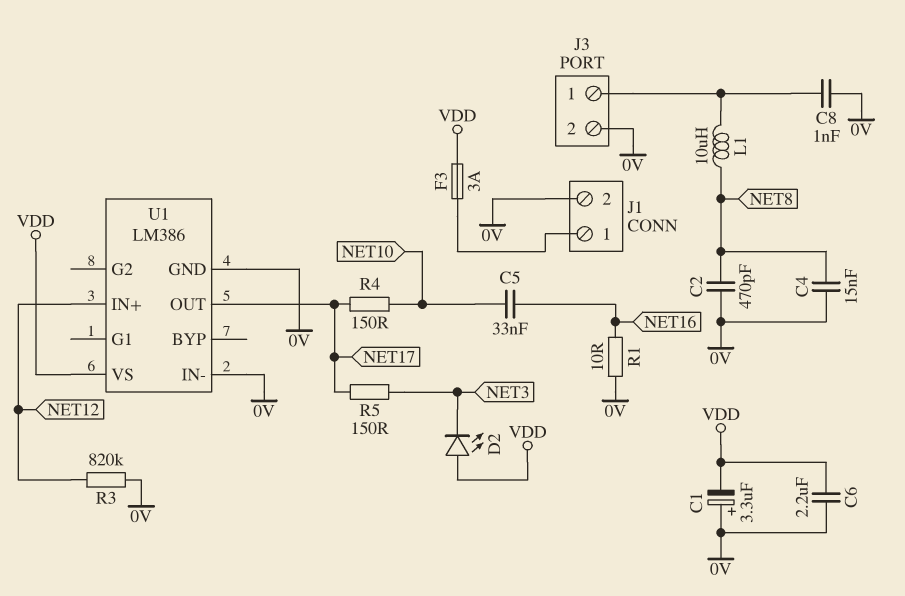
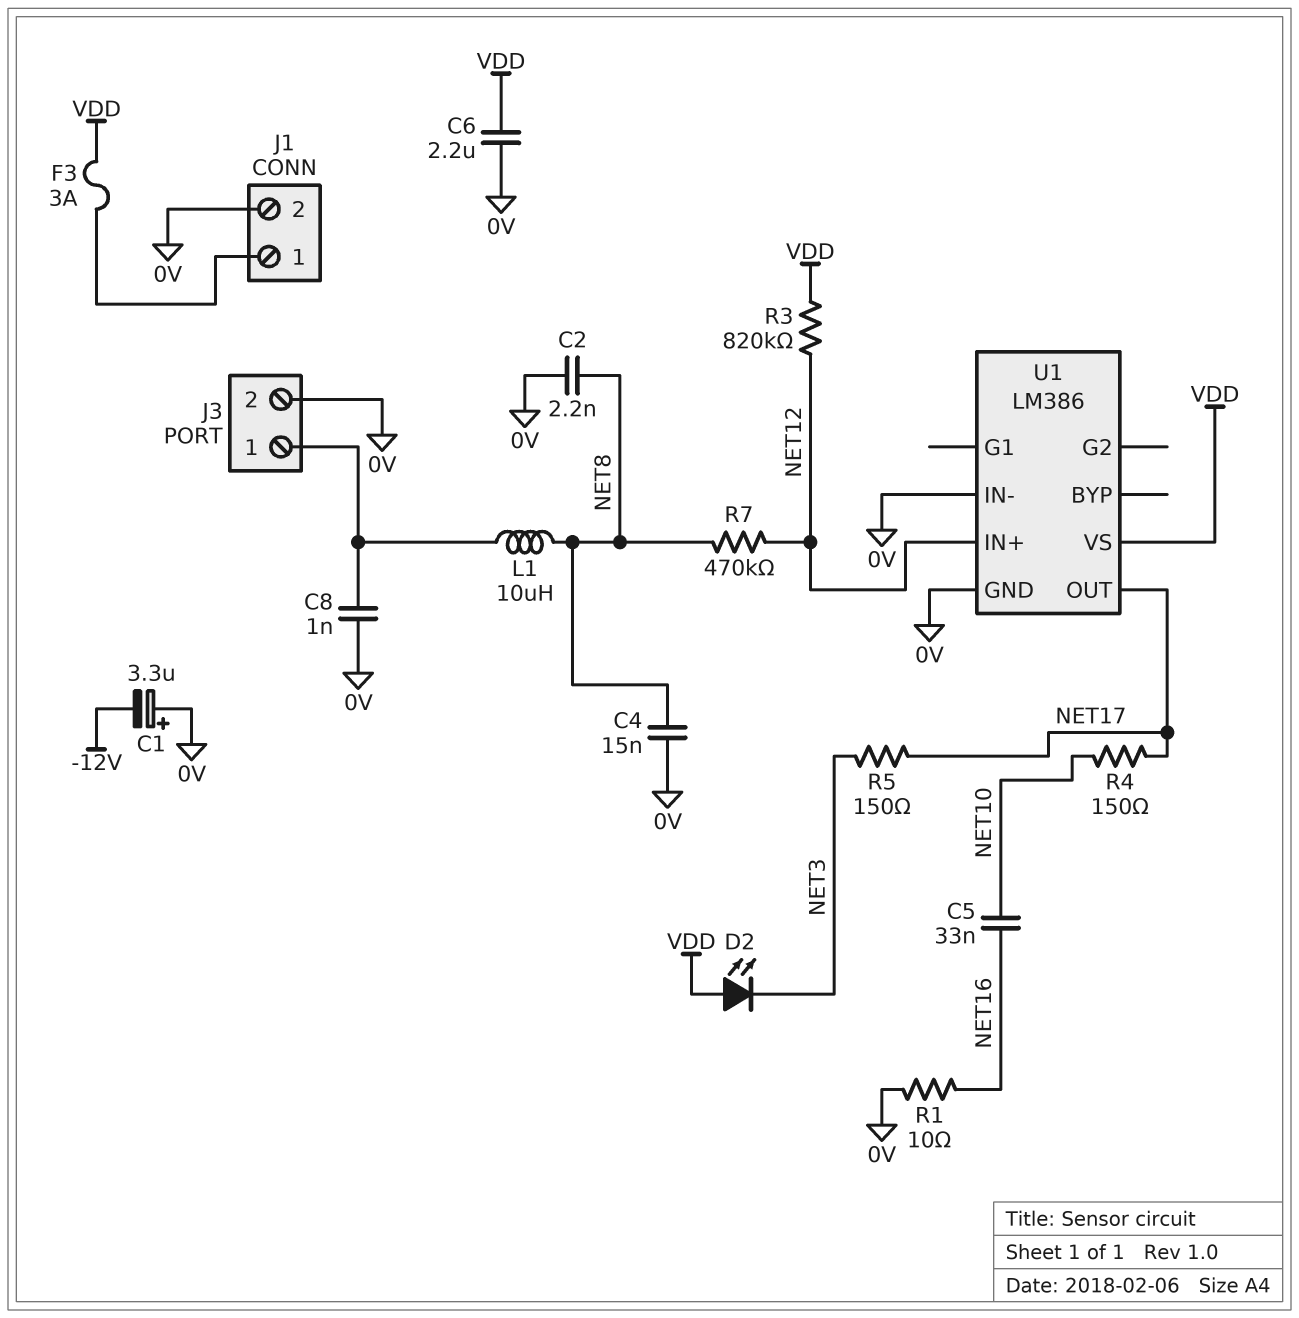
C1: 3.3uF (plus 0V, minus VDD) -> 3.3uF (plus 0V, minus -12V)
C2: 470pF (0V, NET8) -> 2.2nF (0V, NET8)
R3: 820k (0V, NET12) -> 820k (NET12, VDD)
R7: none -> 470k (NET8, NET12)

